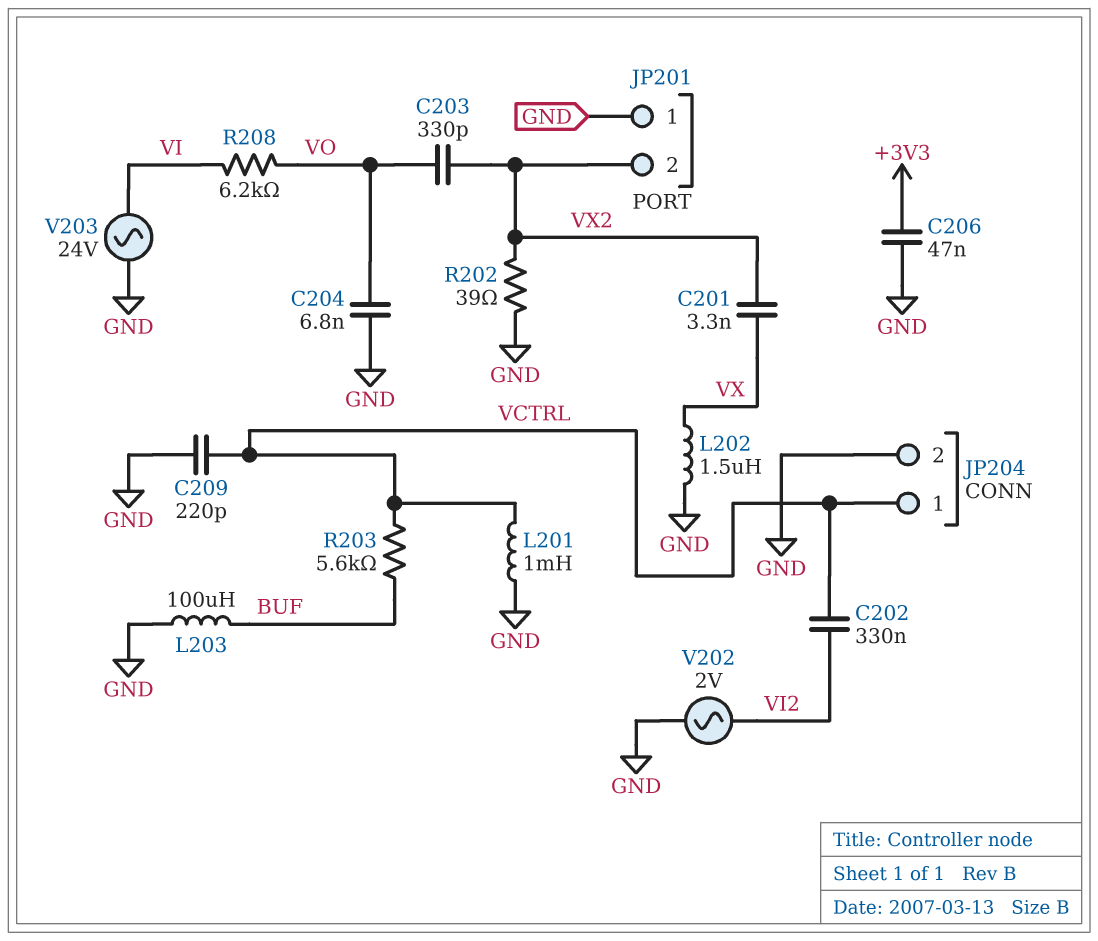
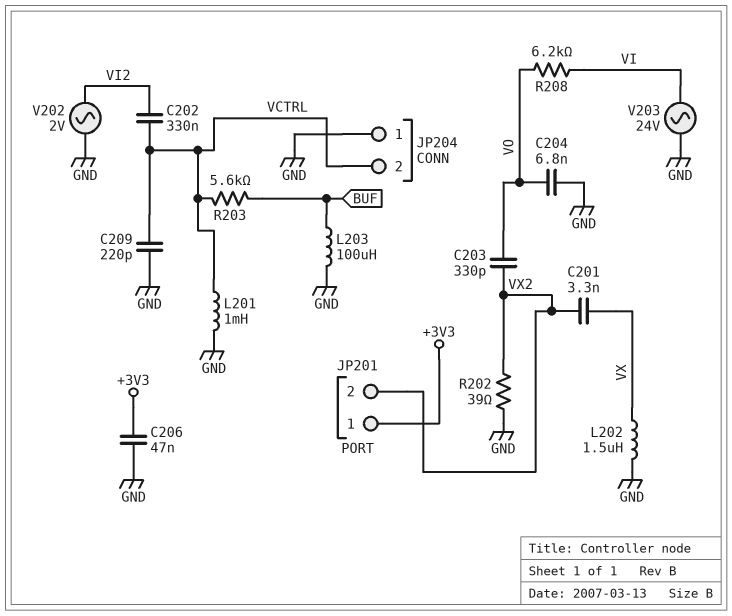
JP201 pin 1: GND -> +3V3
JP204 pin 1: VCTRL -> GND
JP204 pin 2: GND -> VCTRL

